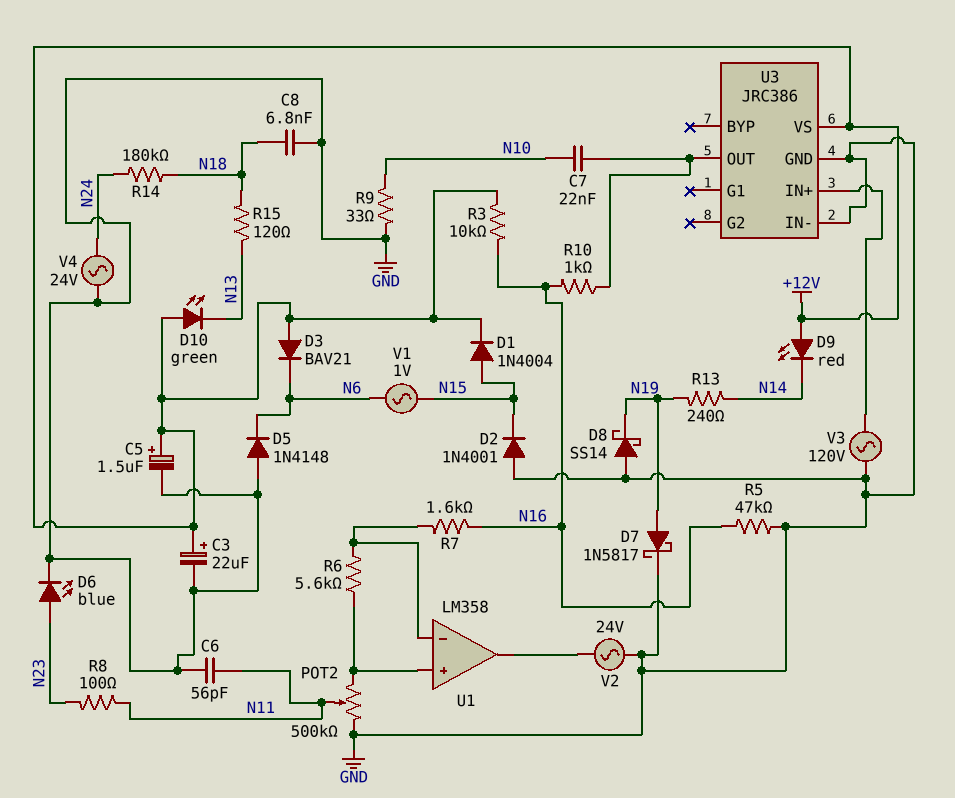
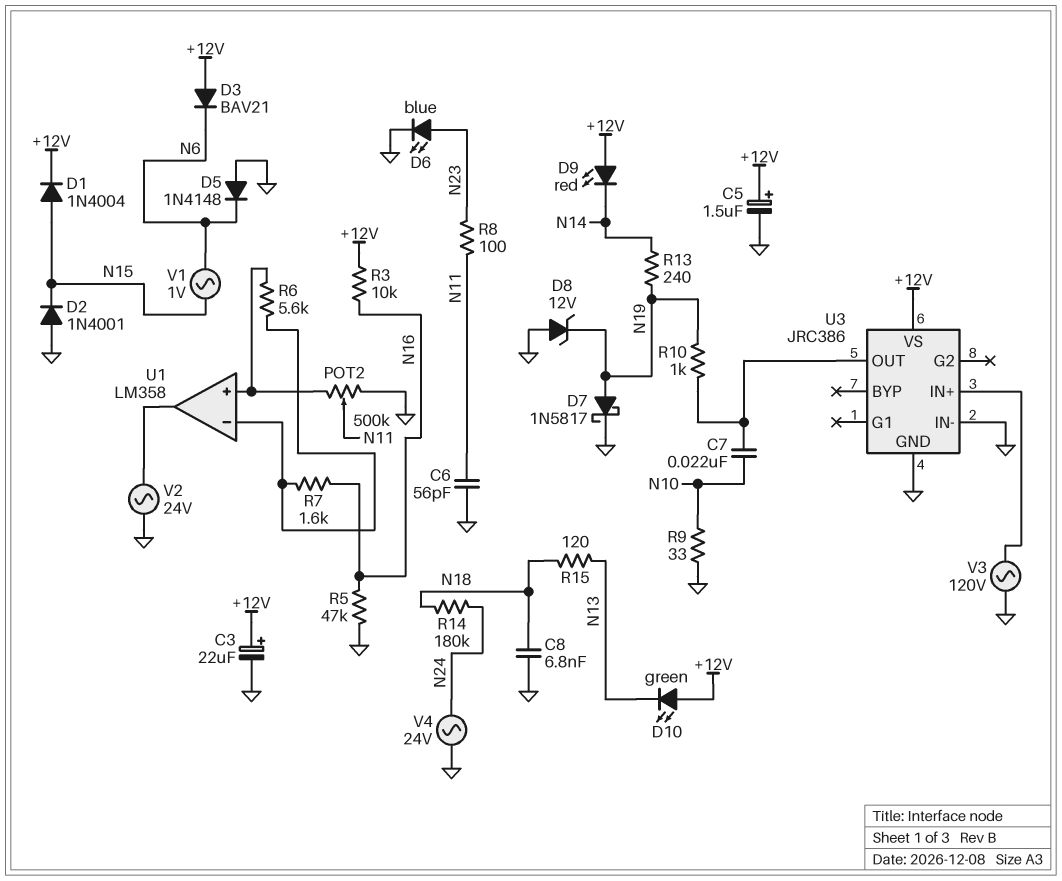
D8: schottky SS14 (A GND, K N19) -> zener 12V (A GND, K N19)
R10: 1k (N16, U3/OUT) -> 1k (N19, U3/OUT)

